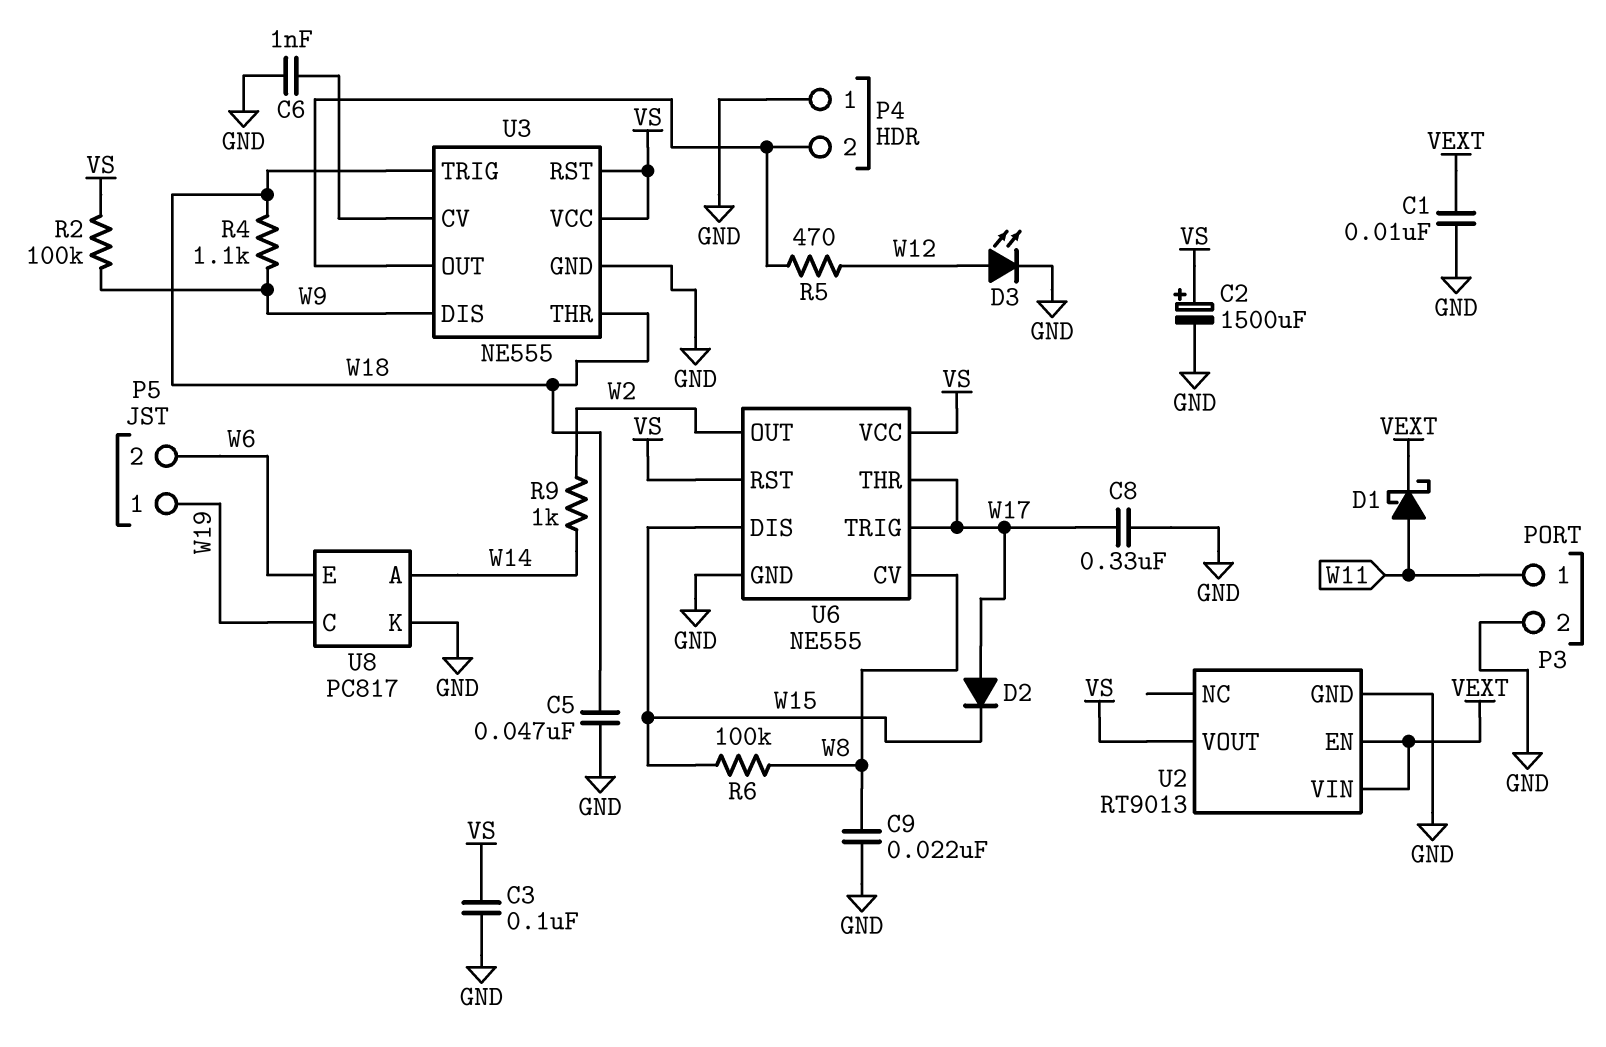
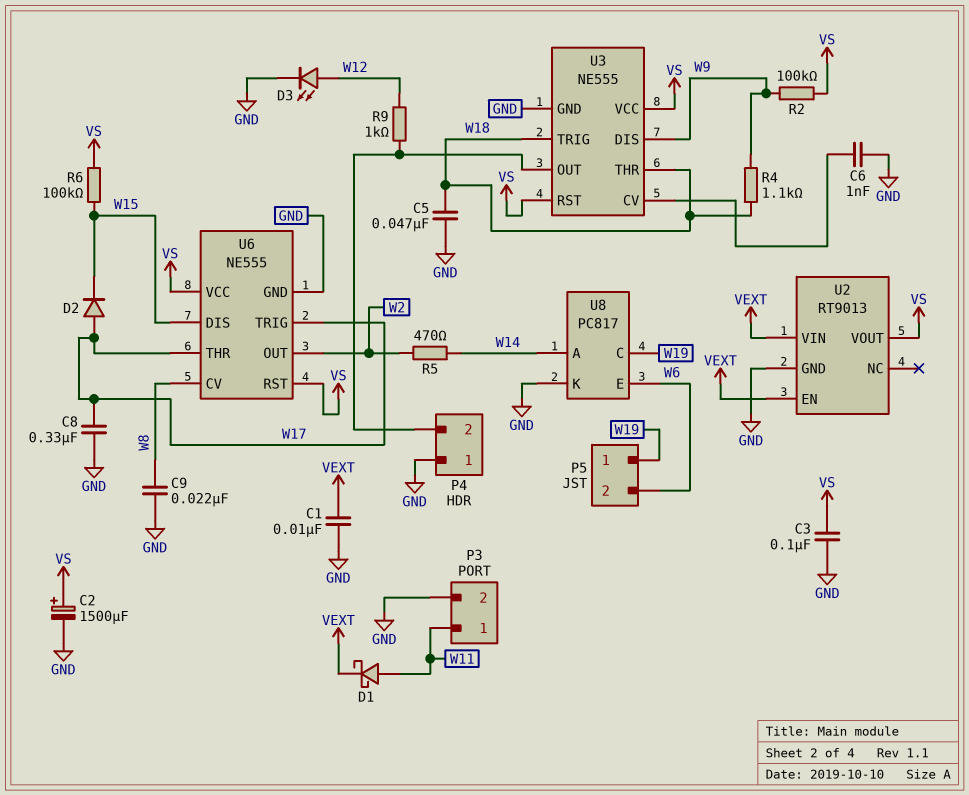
R5: 470 (P4/2, W12) -> 470 (W2, W14)
R6: 100k (W8, W15) -> 100k (VS, W15)
R9: 1k (W2, W14) -> 1k (P4/2, W12)

